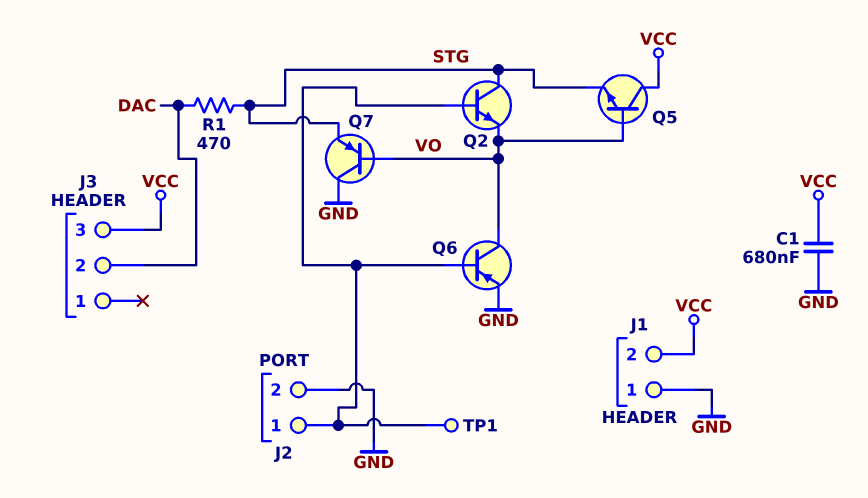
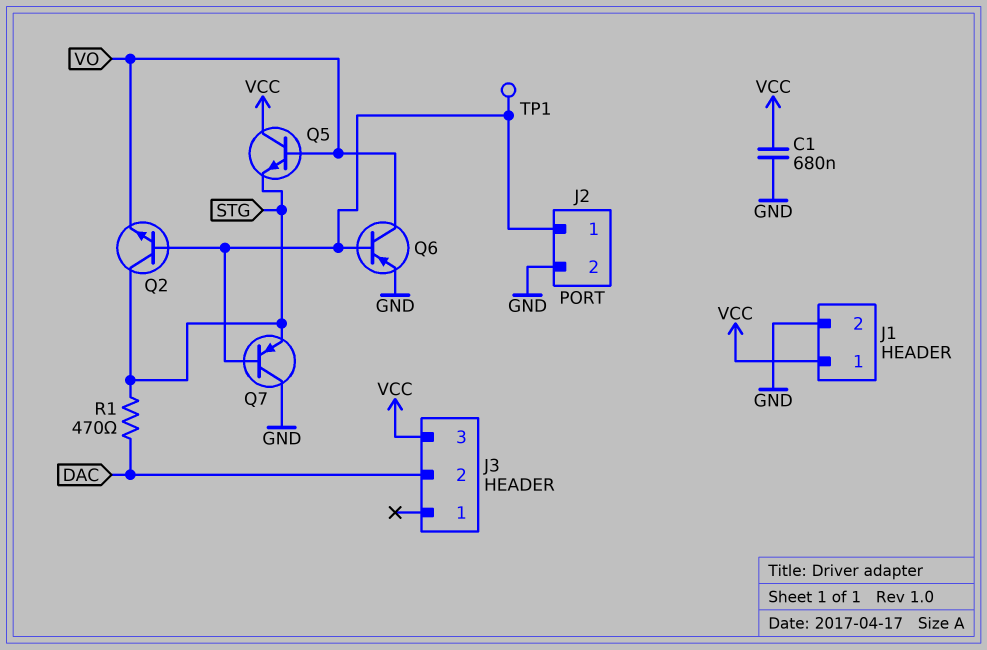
J1 pin 1: GND -> VCC
J1 pin 2: VCC -> GND
Q7: PNP (B VO, C GND, E STG) -> PNP (B J2/1, C GND, E STG)

